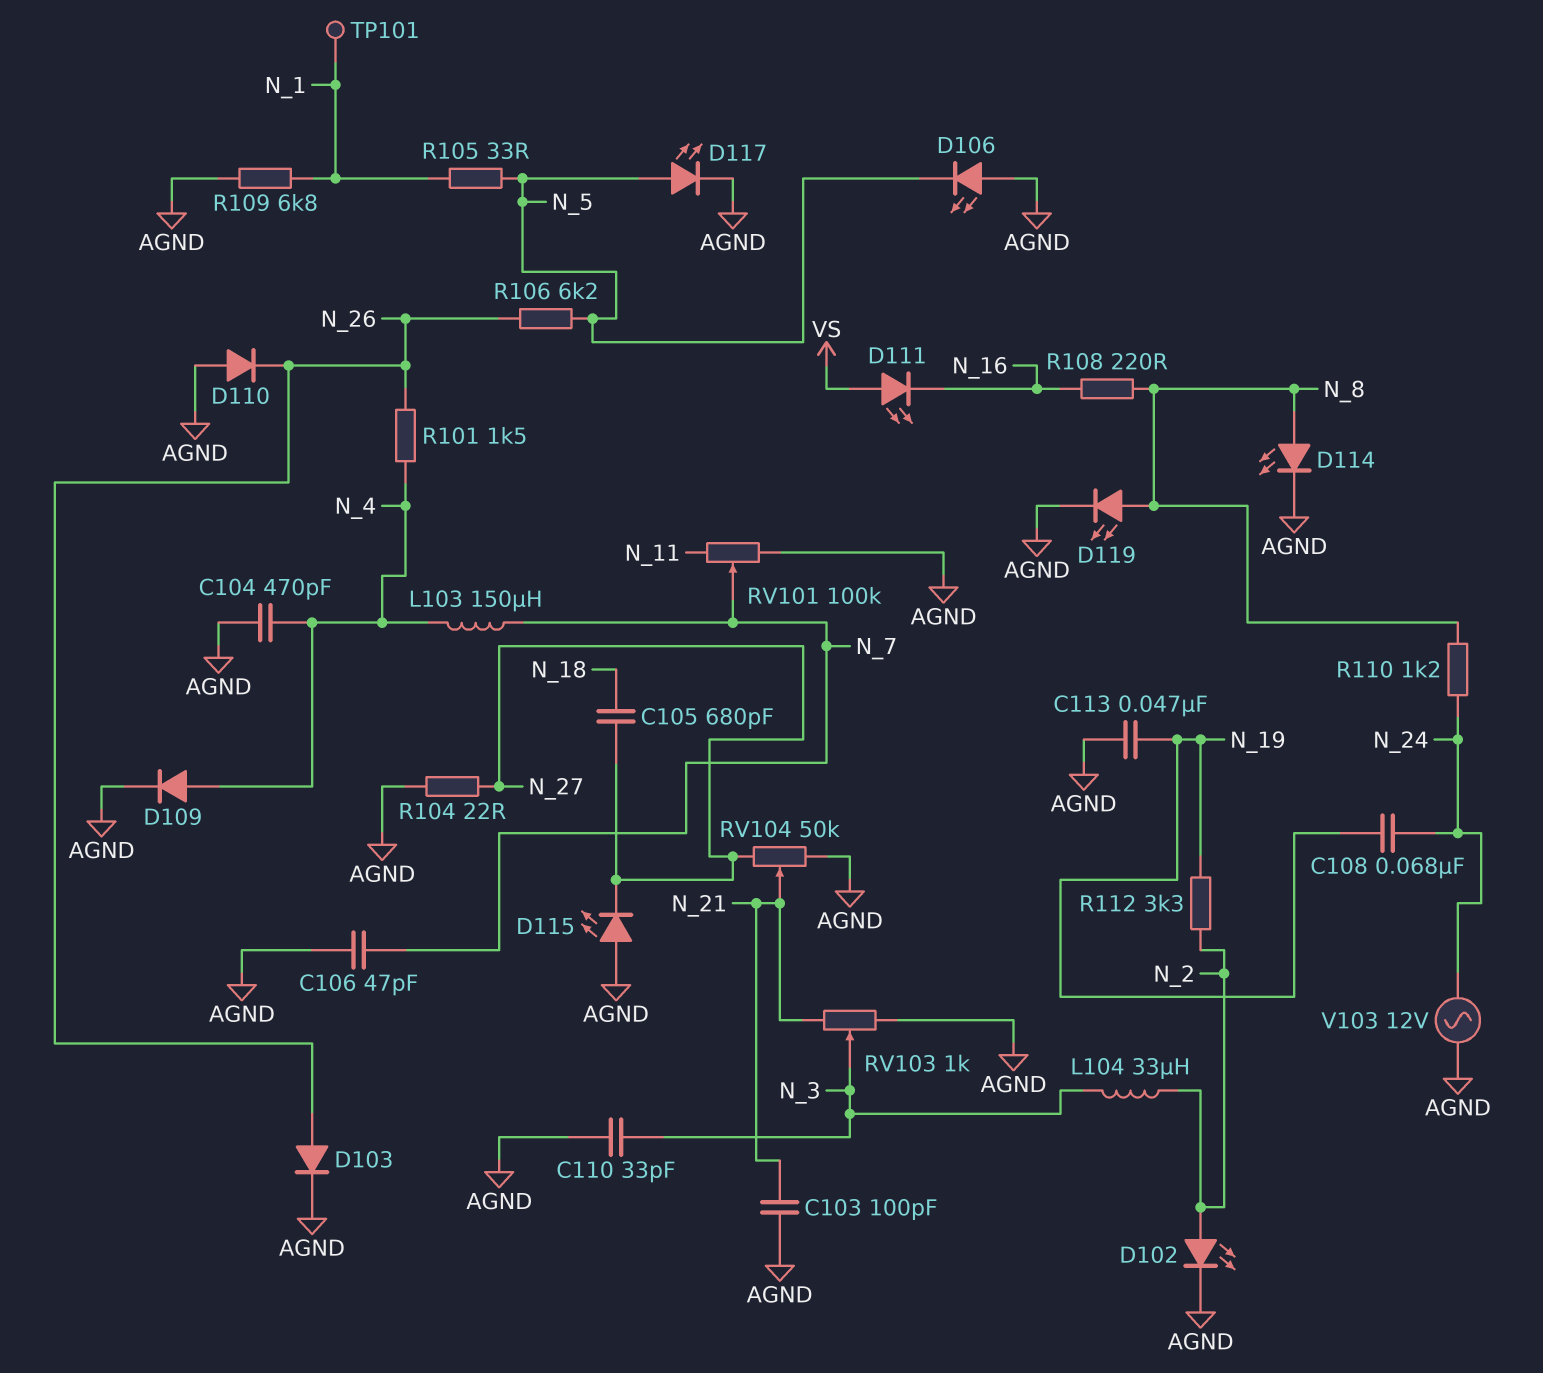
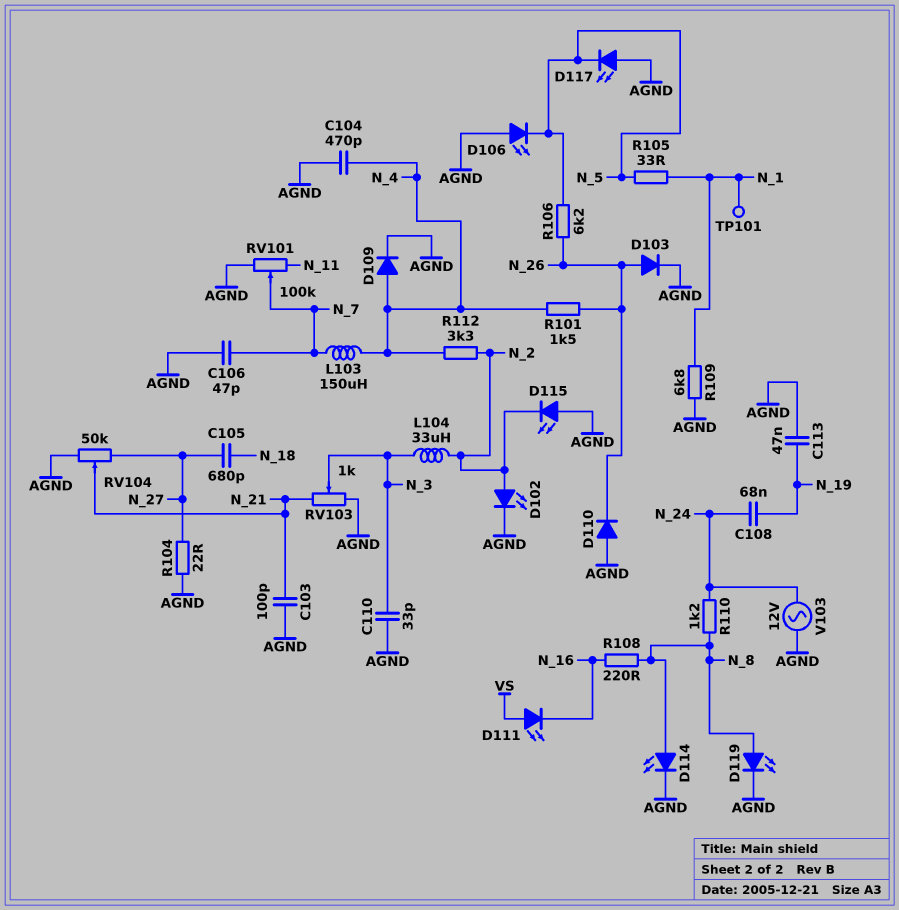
D115: LED (A AGND, K N_27) -> LED (A AGND, K N_2)
D117: LED (A N_5, K AGND) -> LED (A AGND, K N_5)
R112: 3.3k (N_2, N_19) -> 3.3k (N_2, N_4)

